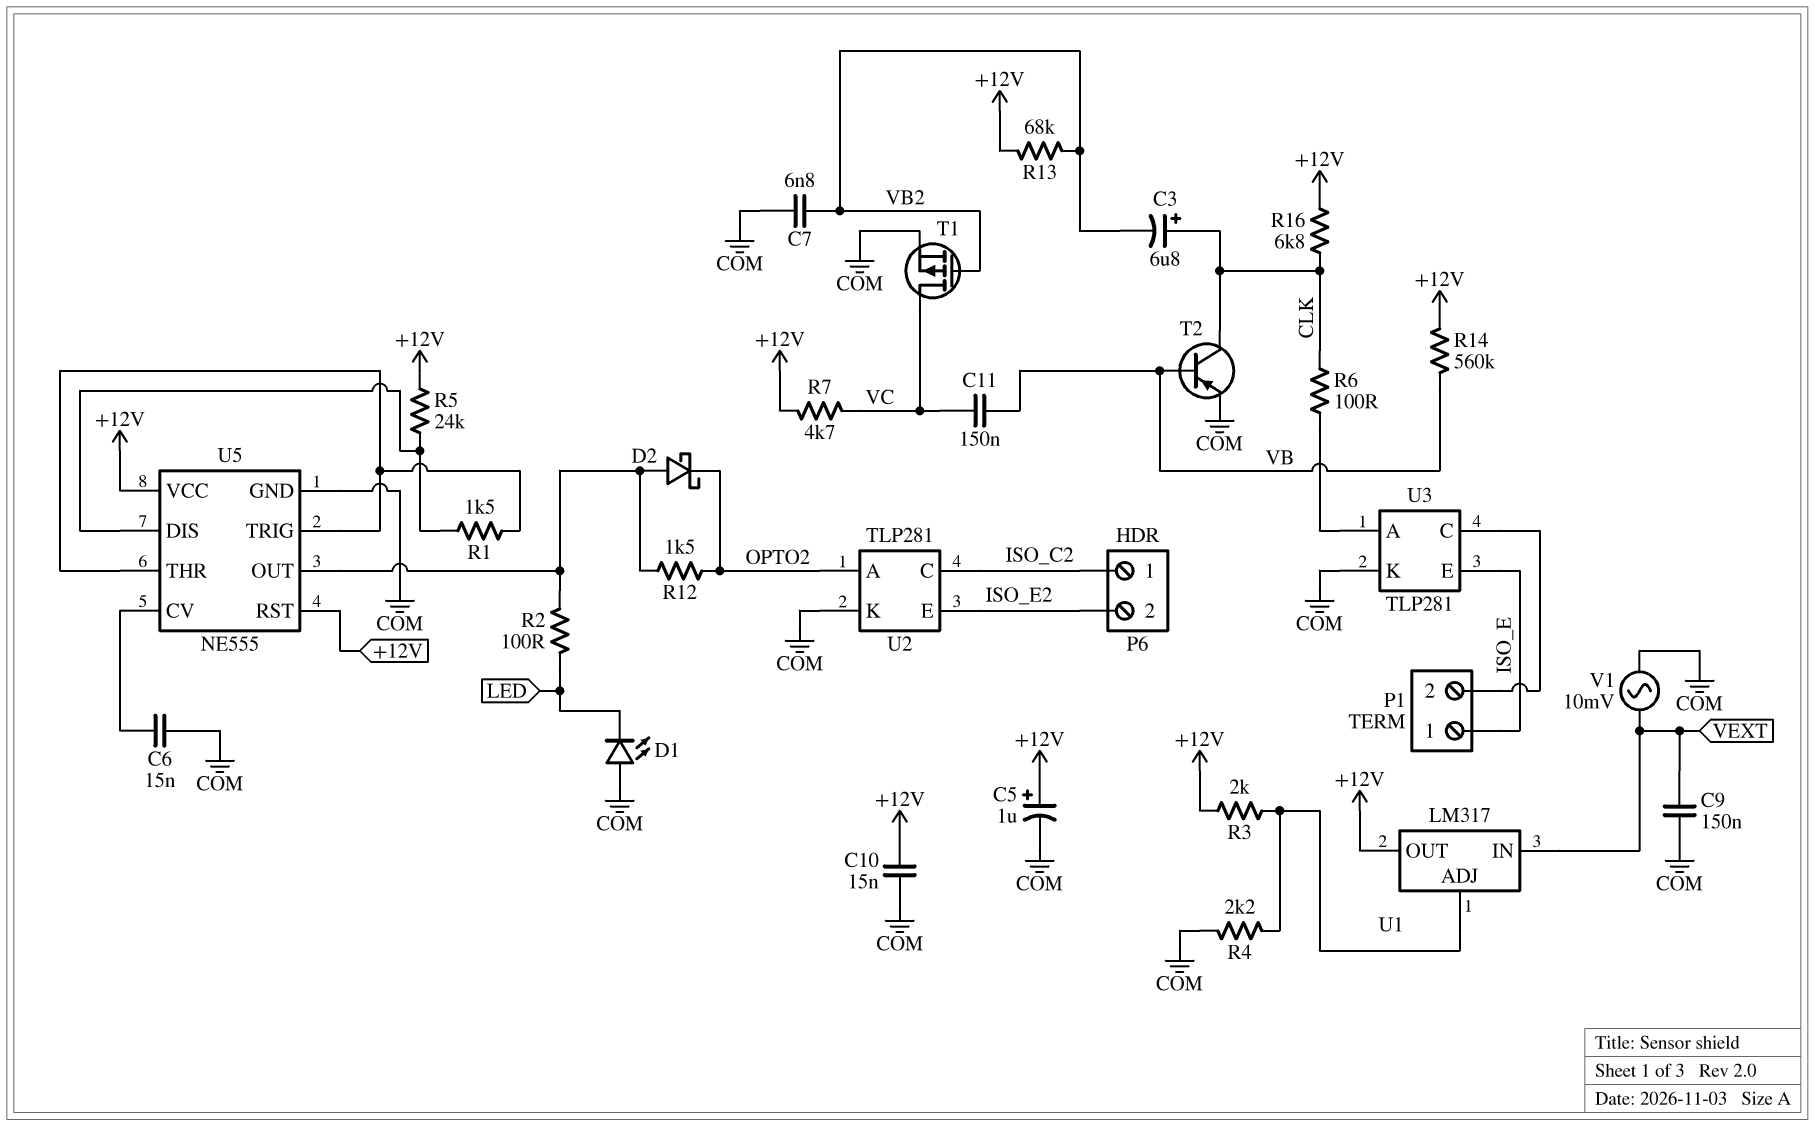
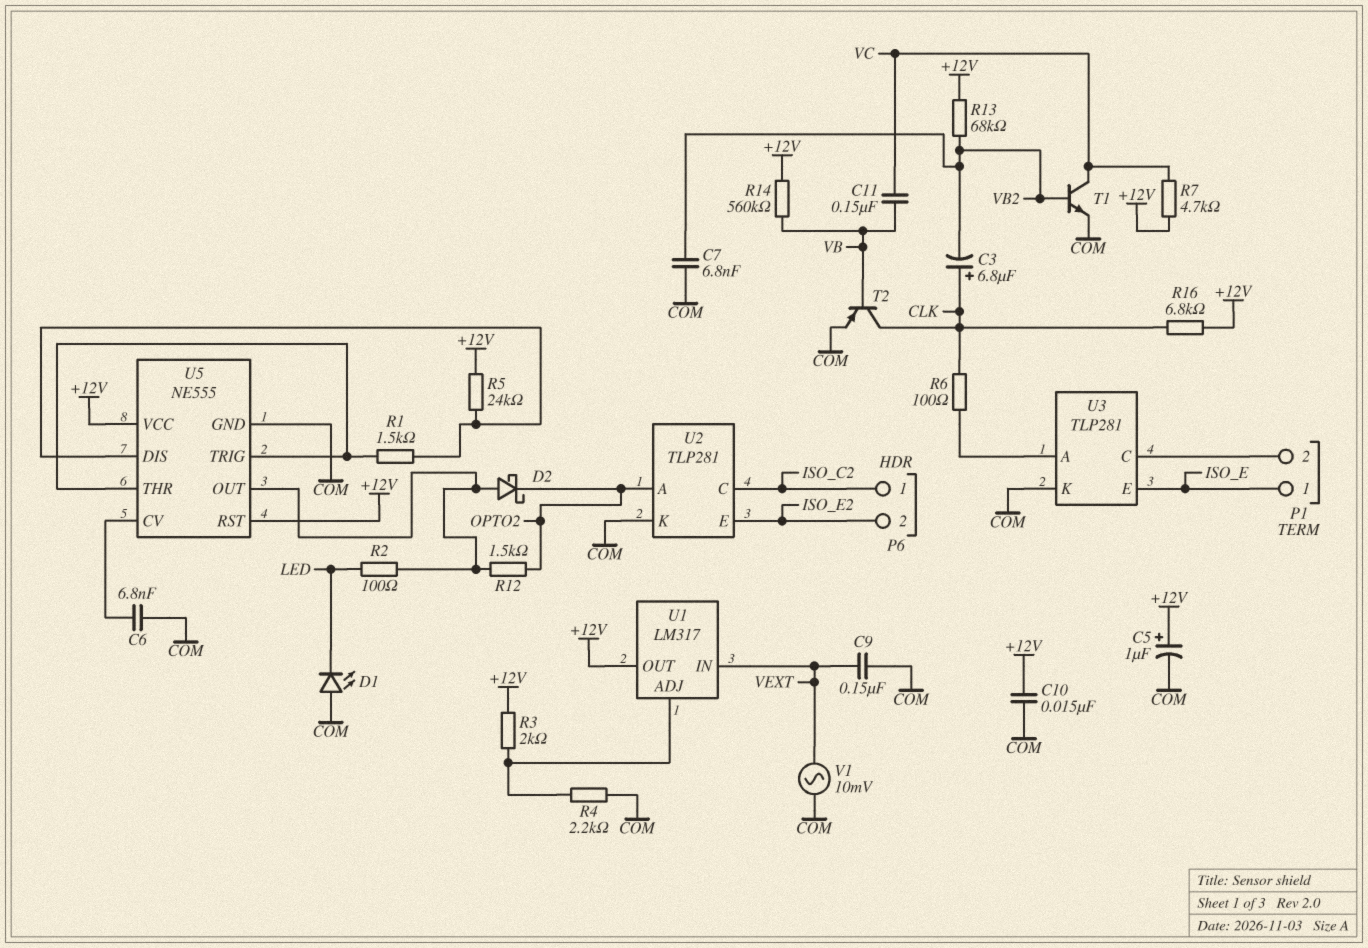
C6: 15nF (COM, U5/CV) -> 6.8nF (COM, U5/CV)
T1: PMOS (G VB2, D VC, S COM) -> NPN (B VB2, C VC, E COM)

